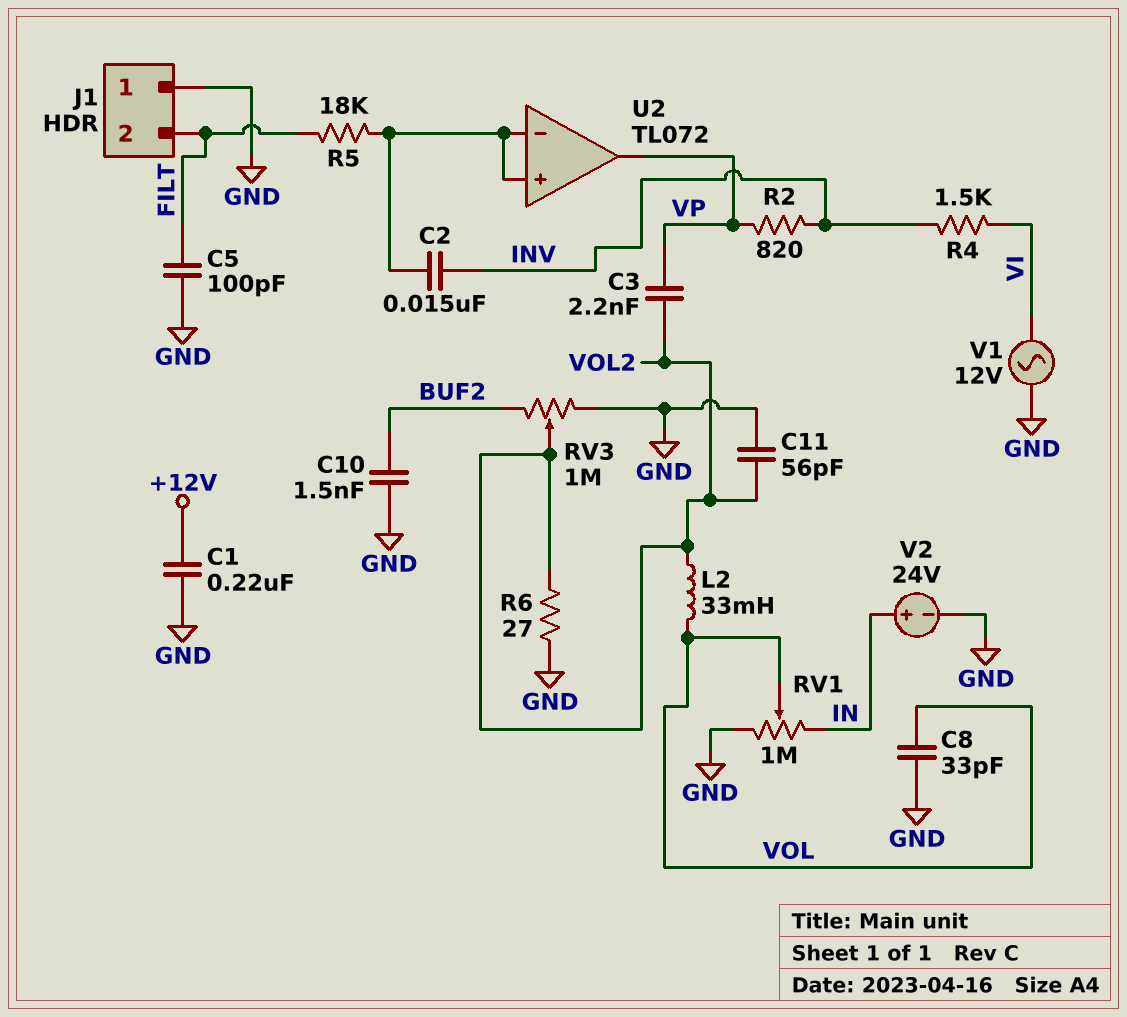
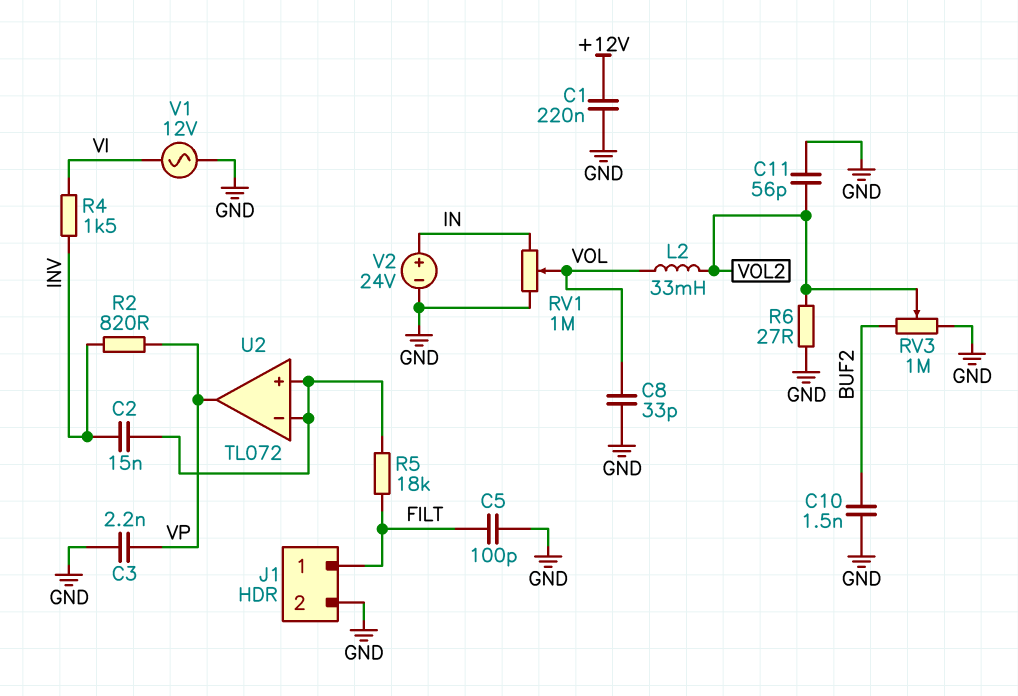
C3: 2.2nF (VOL2, VP) -> 2.2nF (GND, VP)
J1 pin 1: GND -> FILT
J1 pin 2: FILT -> GND

